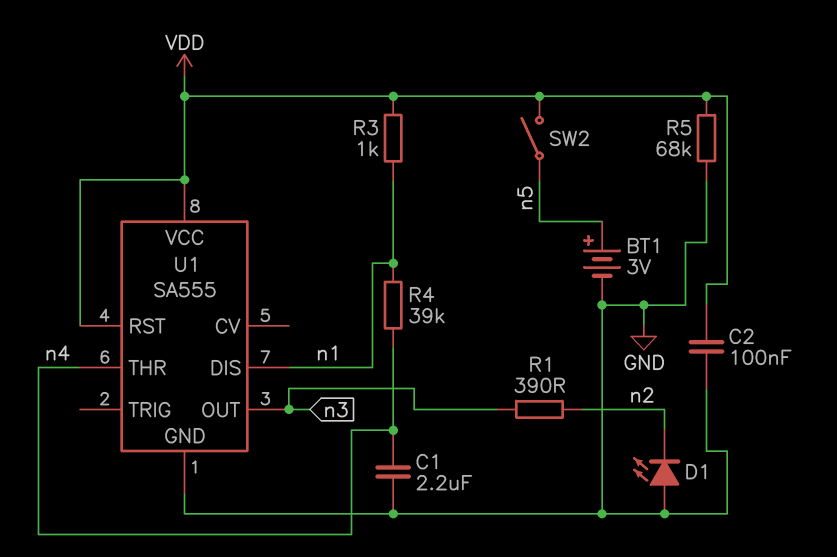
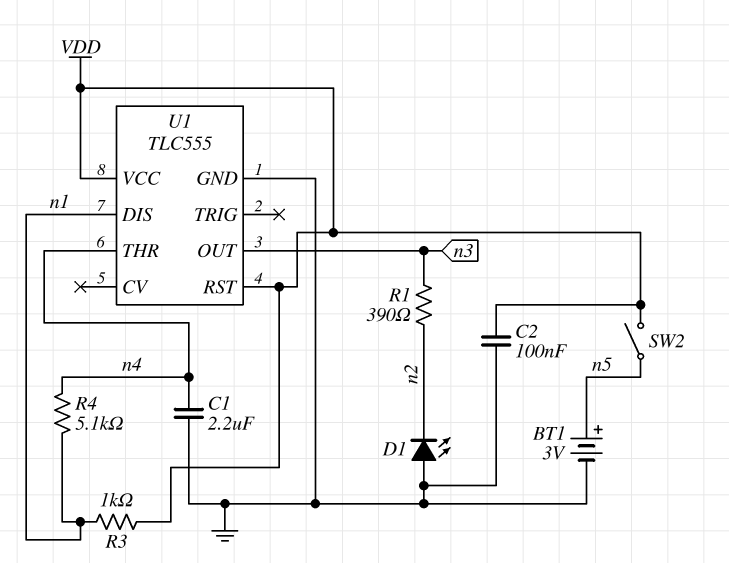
R4: 39k (n1, n4) -> 5.1k (n1, n4)
R5: 68k (GND, VDD) -> none
U1: SA555 -> TLC555

